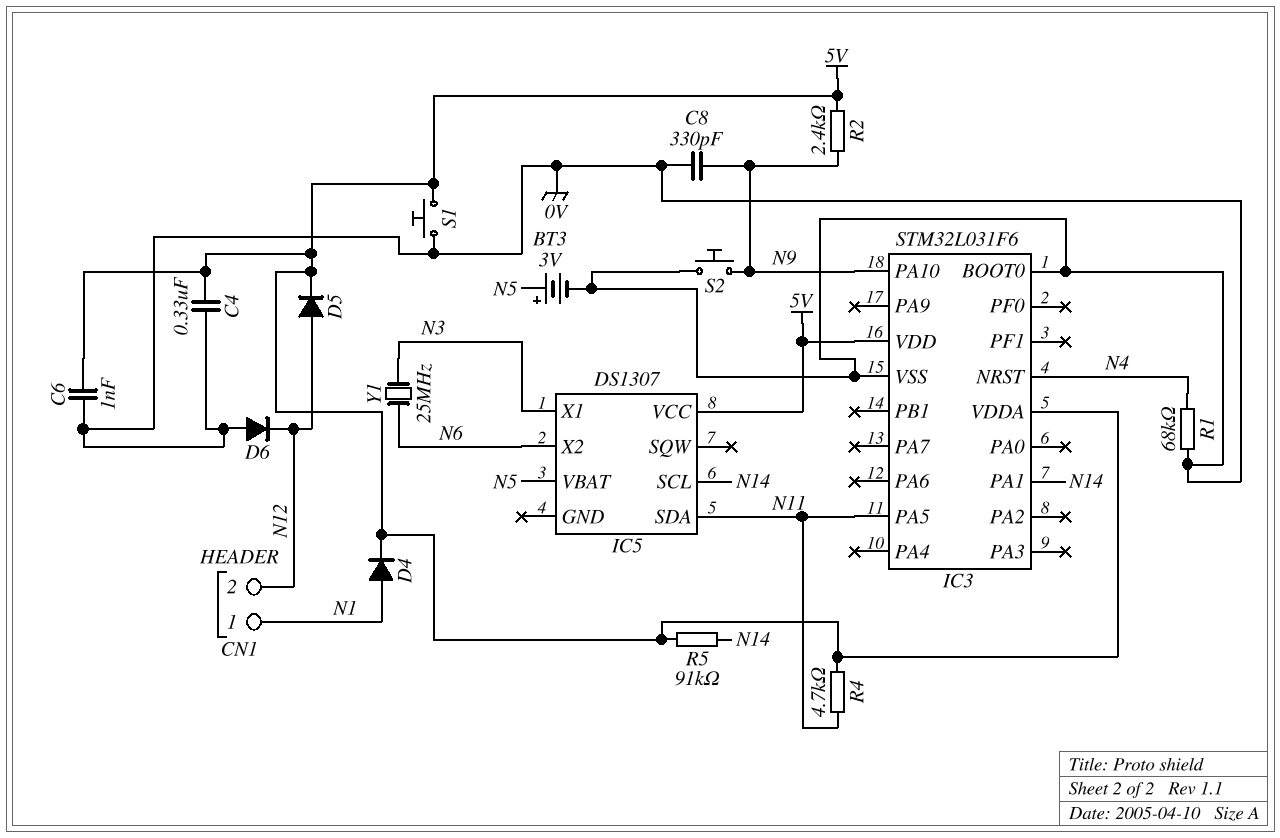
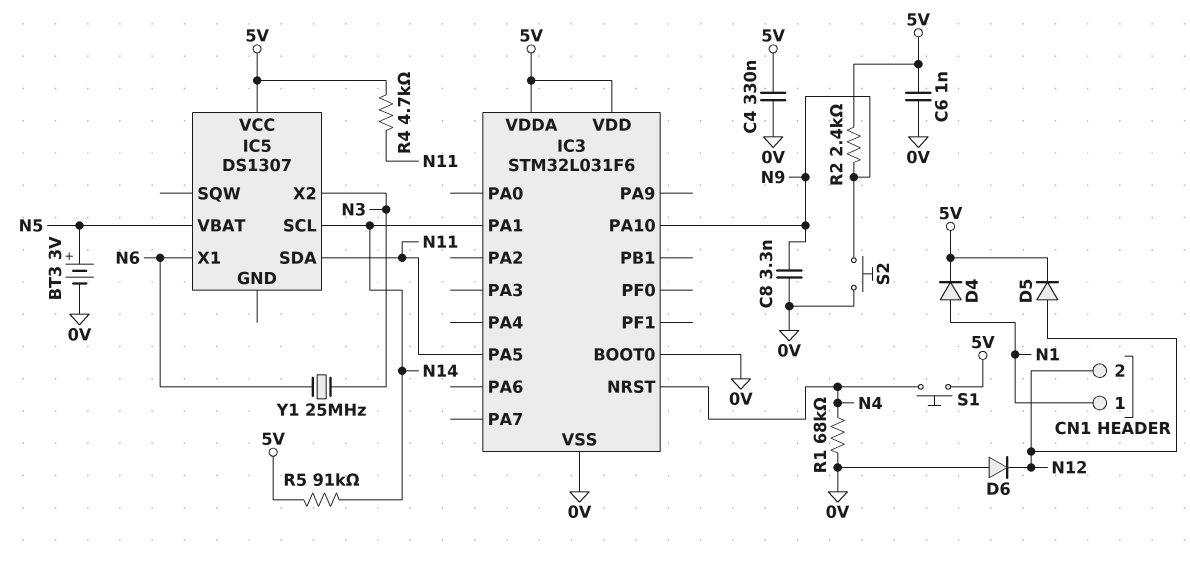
C8: 330pF (0V, N9) -> 3.3nF (0V, N9)
IC5 pin X1: N3 -> N6
IC5 pin X2: N6 -> N3
S1: button (0V, 5V) -> button (5V, N4)

